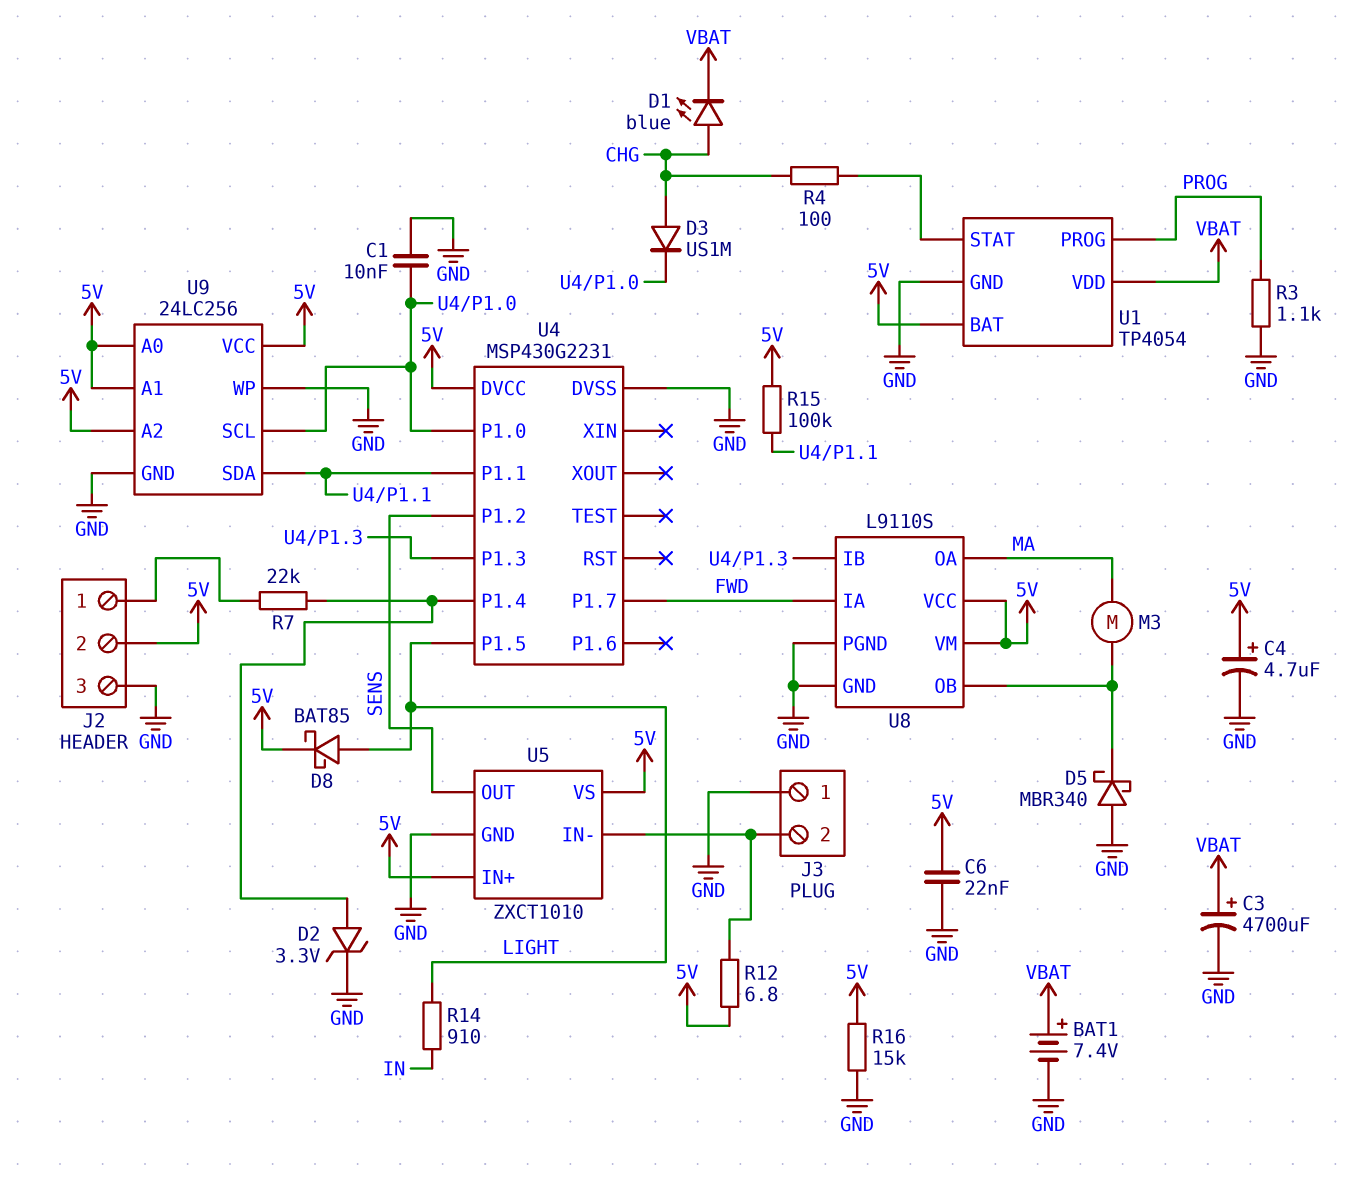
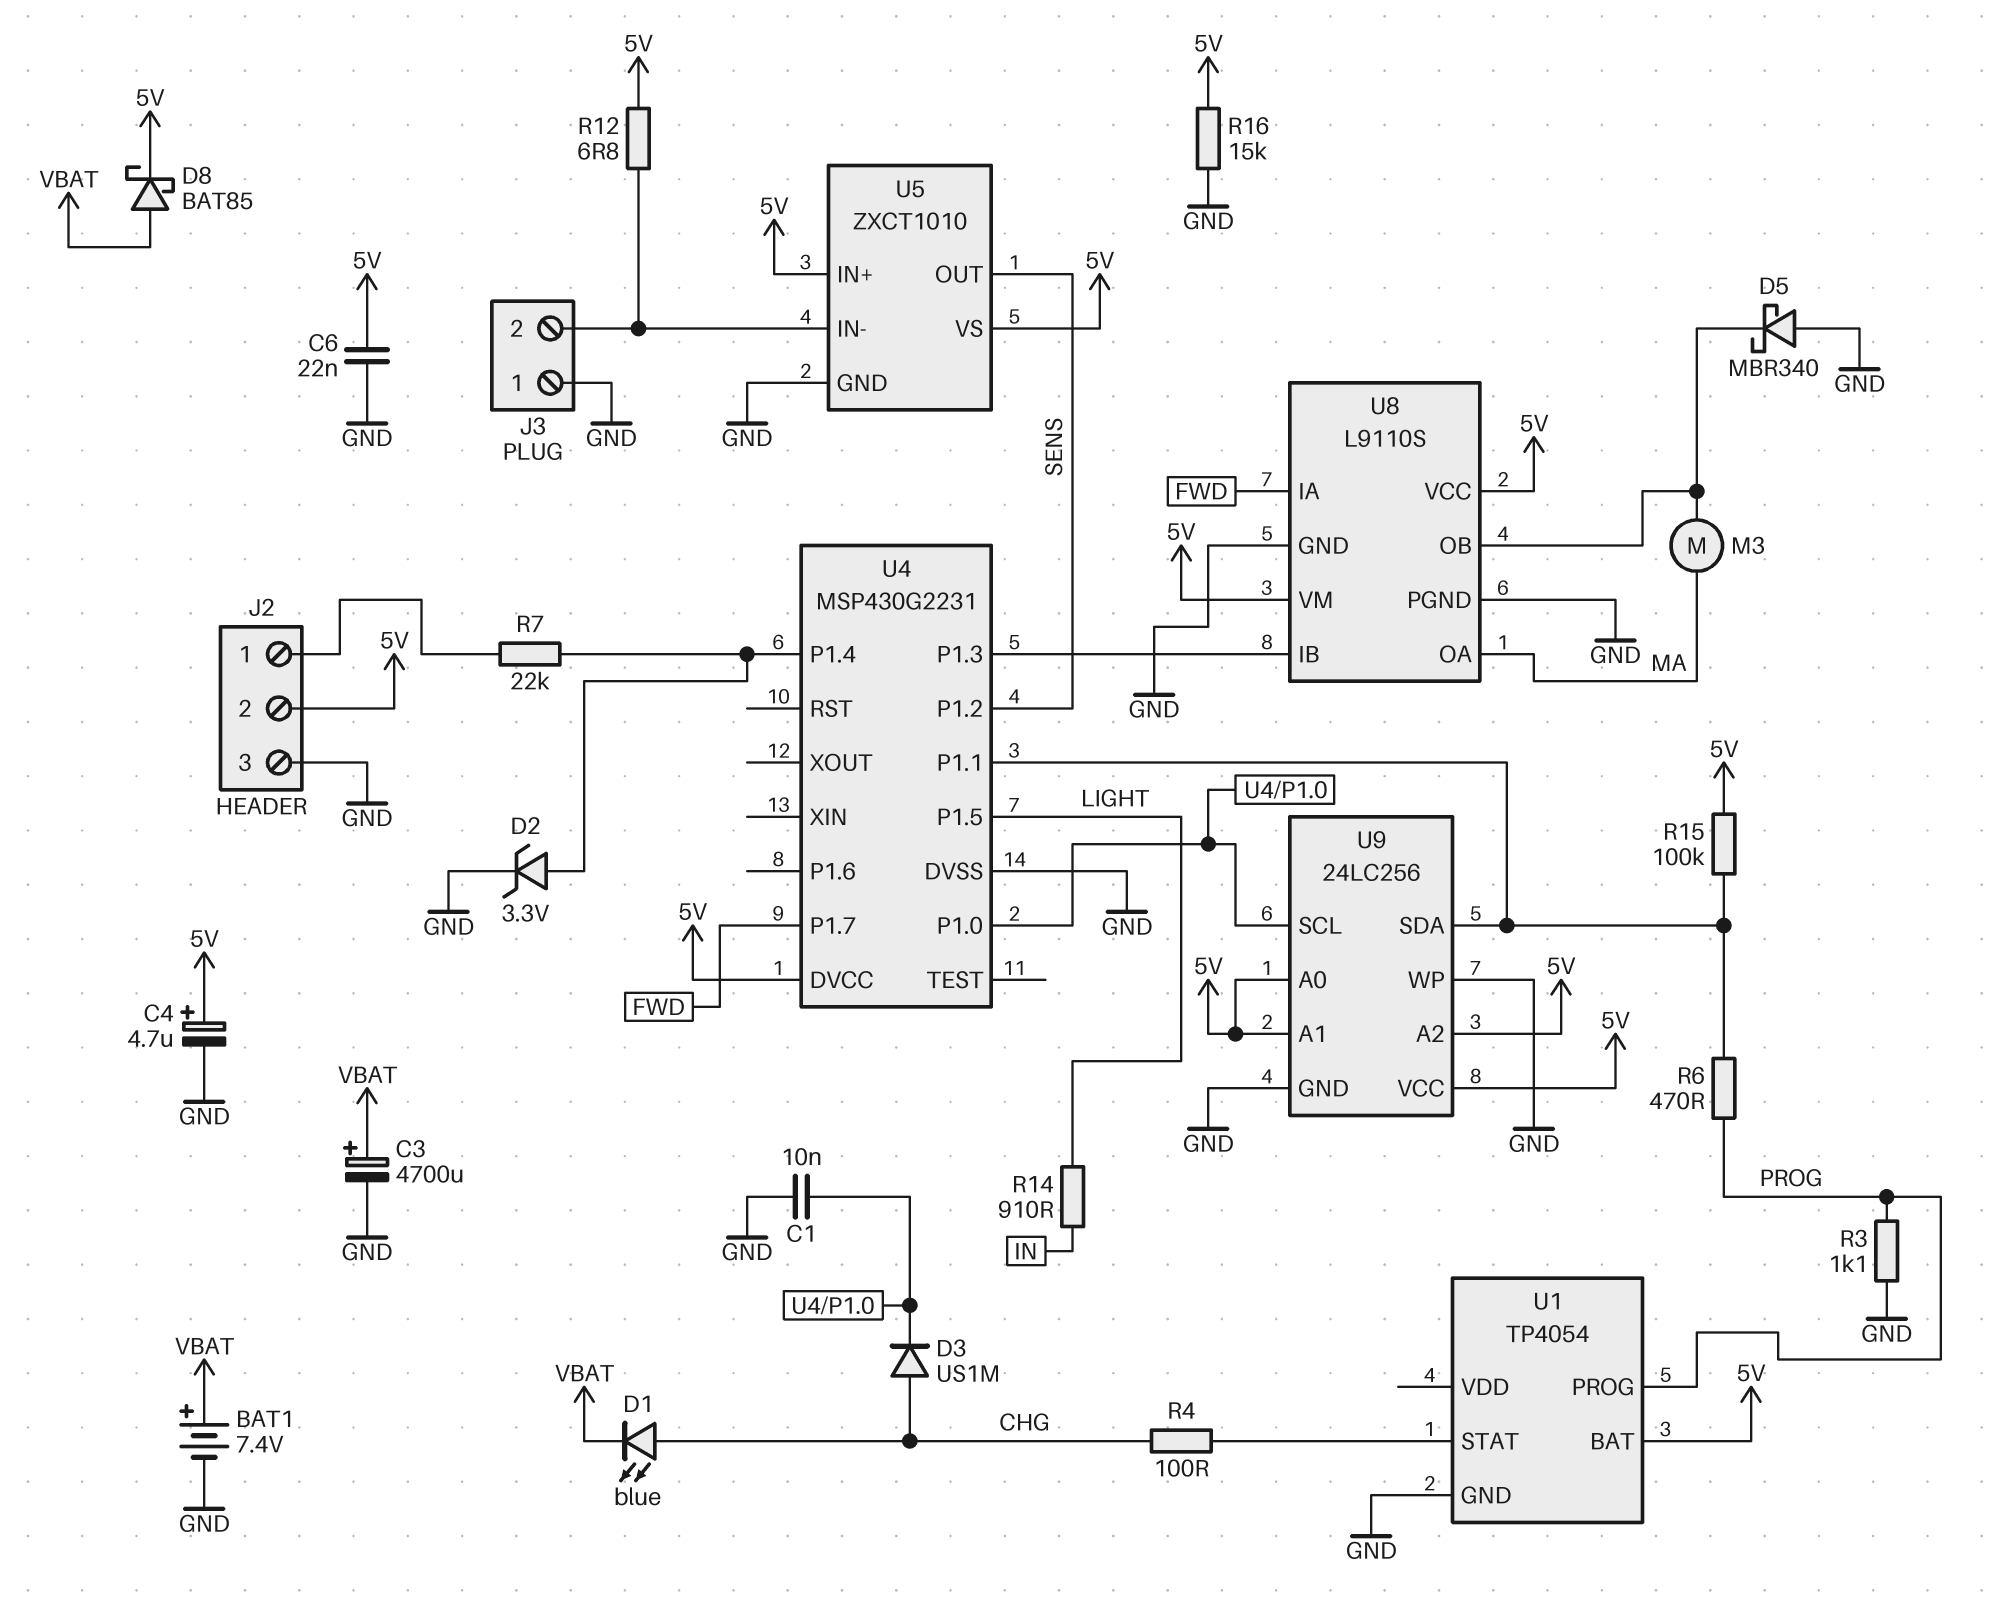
D8: schottky BAT85 (A LIGHT, K 5V) -> schottky BAT85 (A VBAT, K 5V)
R6: none -> 470 (PROG, U4/P1.1)
U1 pin VDD: VBAT -> none

